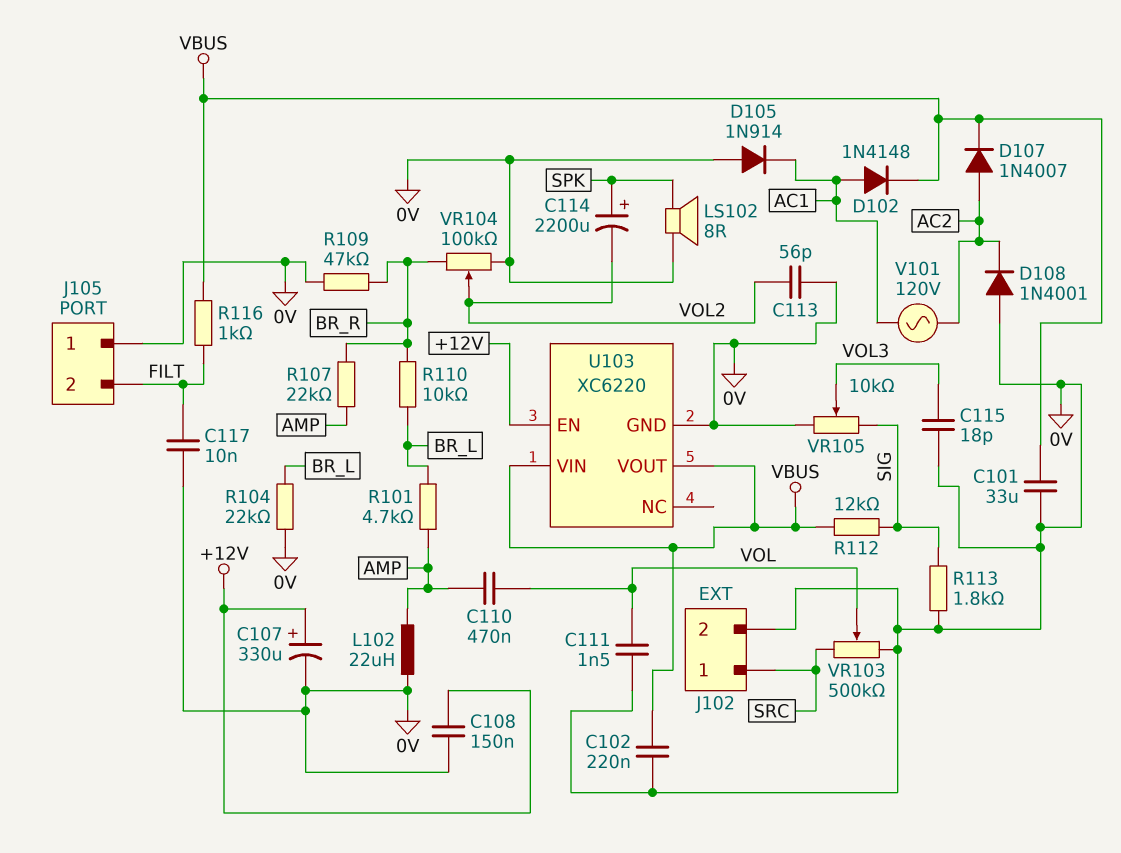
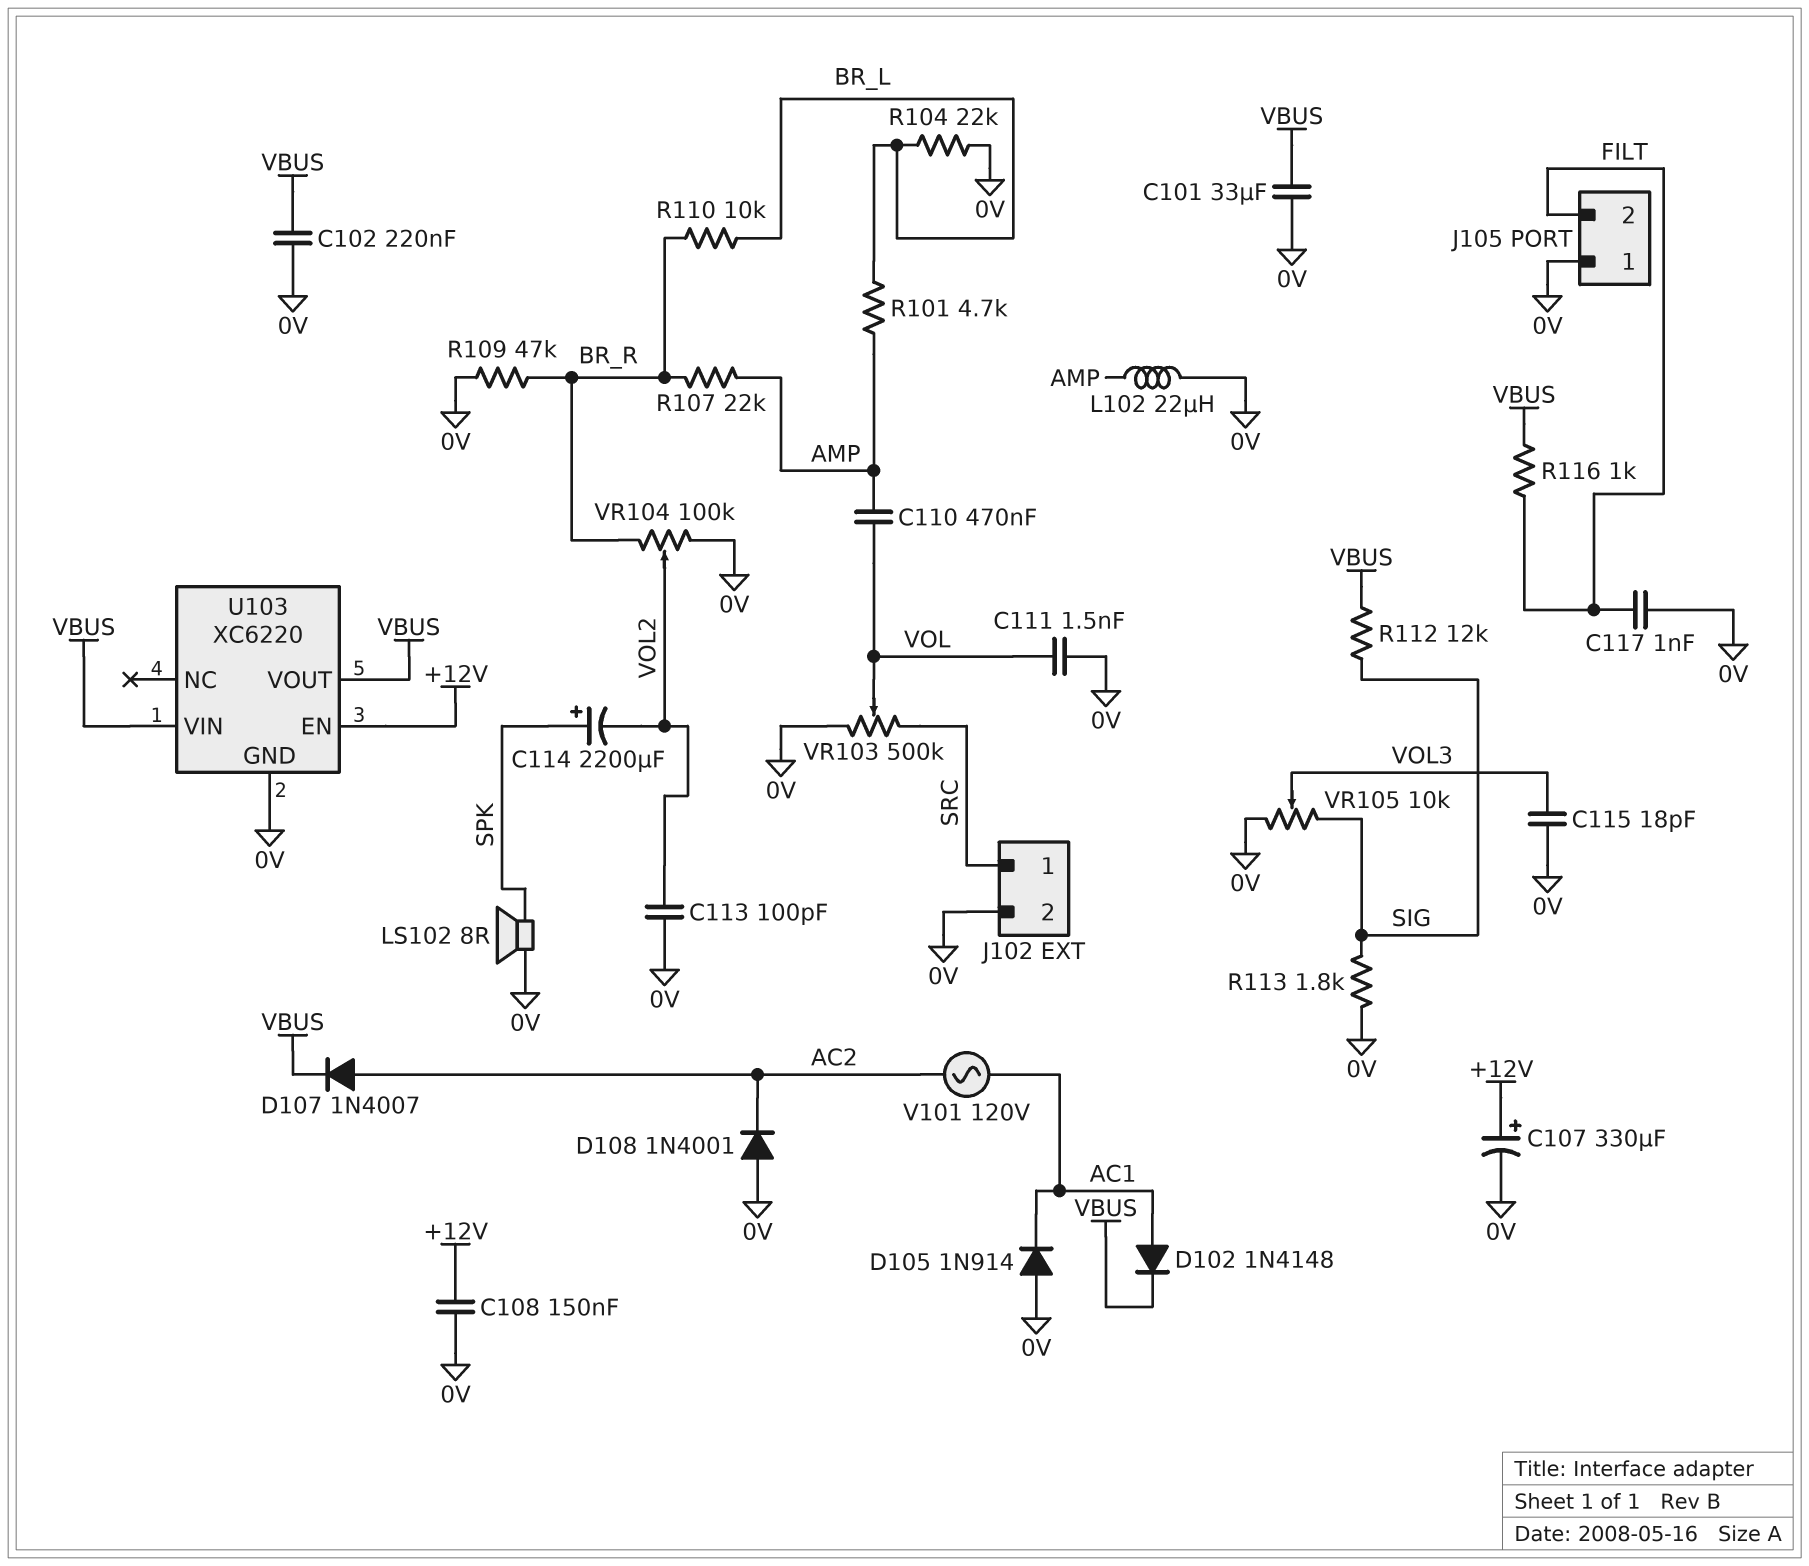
C113: 56pF (0V, VOL2) -> 100pF (0V, VOL2)
C117: 10nF (0V, FILT) -> 1nF (0V, FILT)

